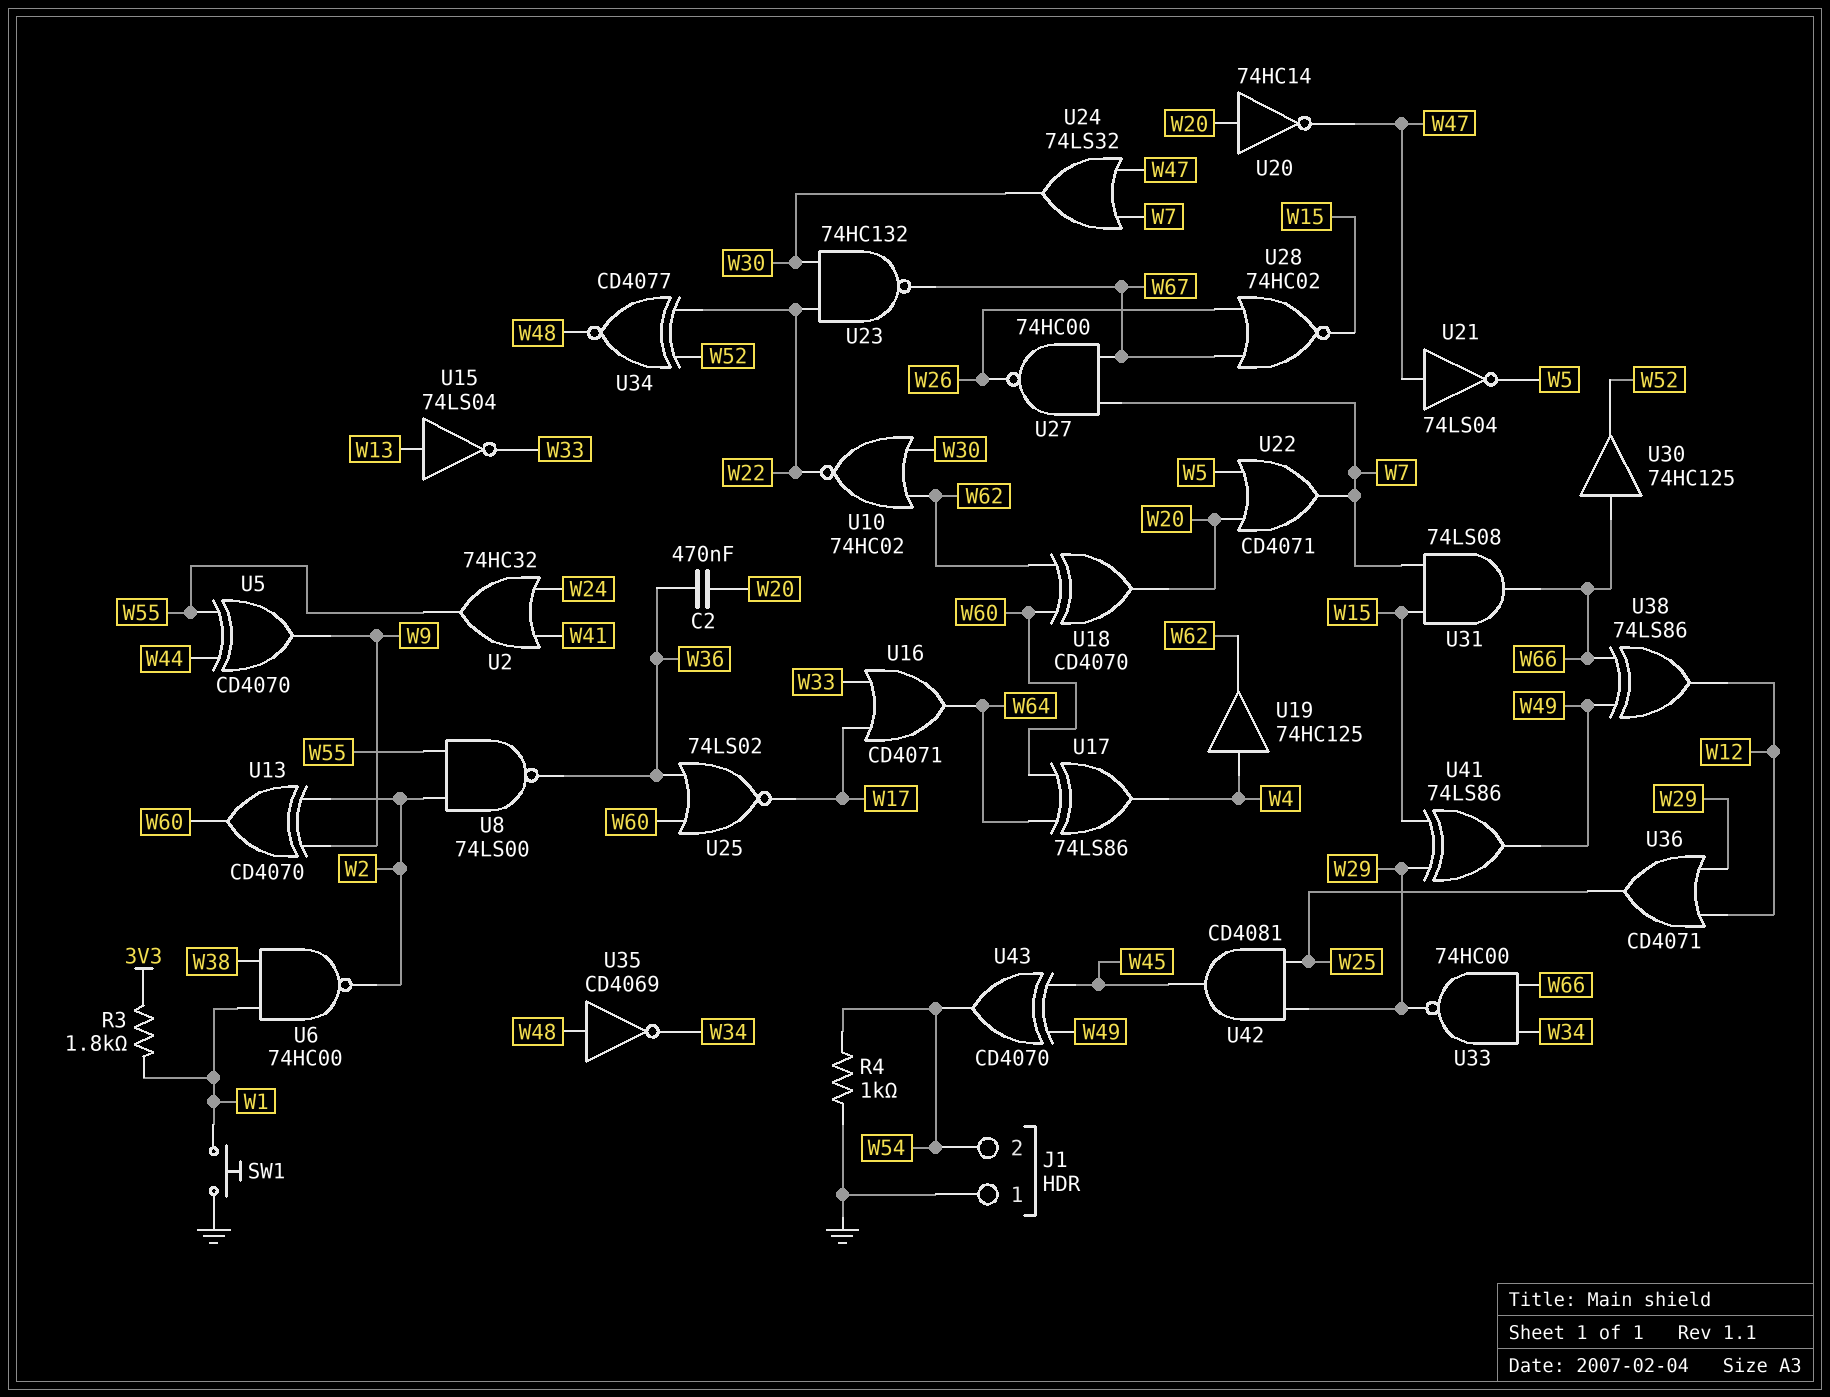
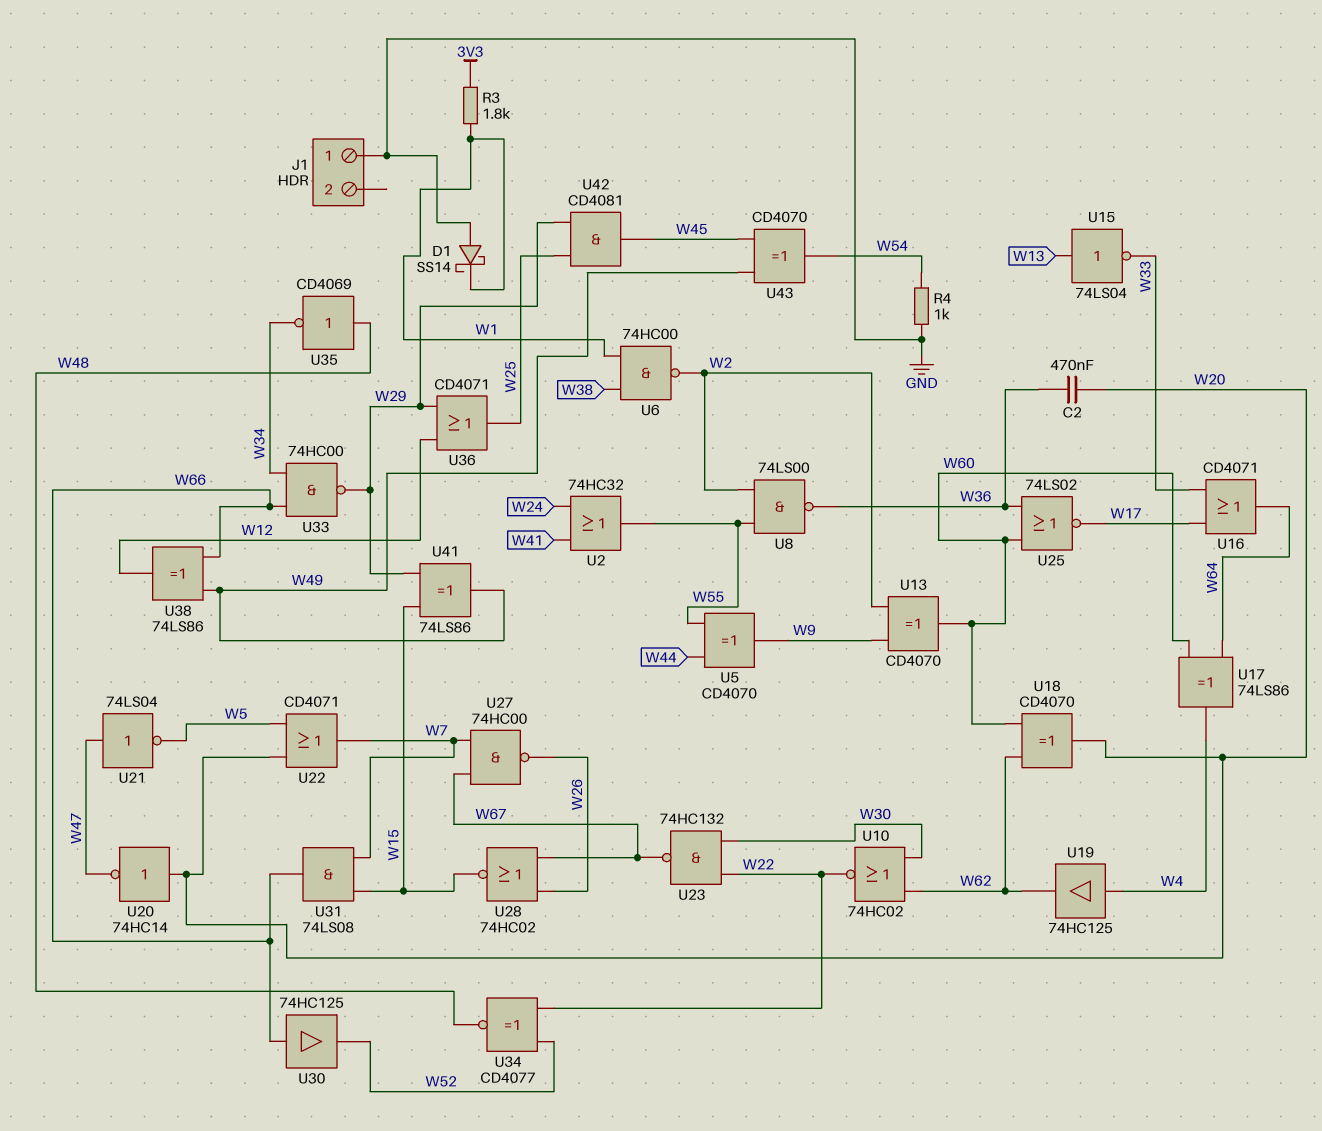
D1: none -> schottky SS14 (A GND, K W1)
J1 pin 2: W54 -> none
SW1: button (GND, W1) -> none
U24: OR 74LS32 (in W7, in W47, out W30) -> none

